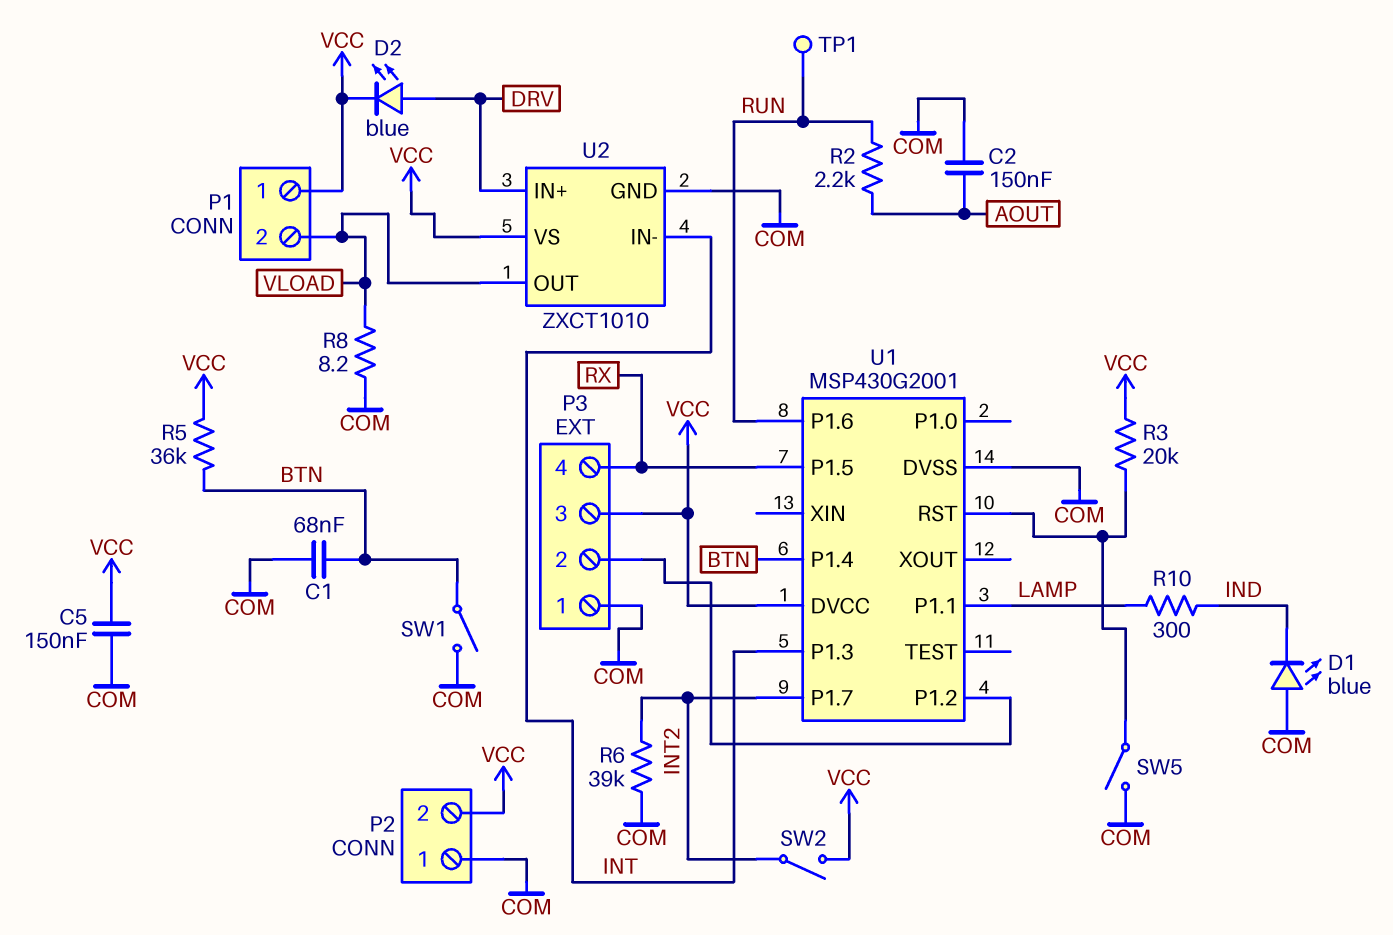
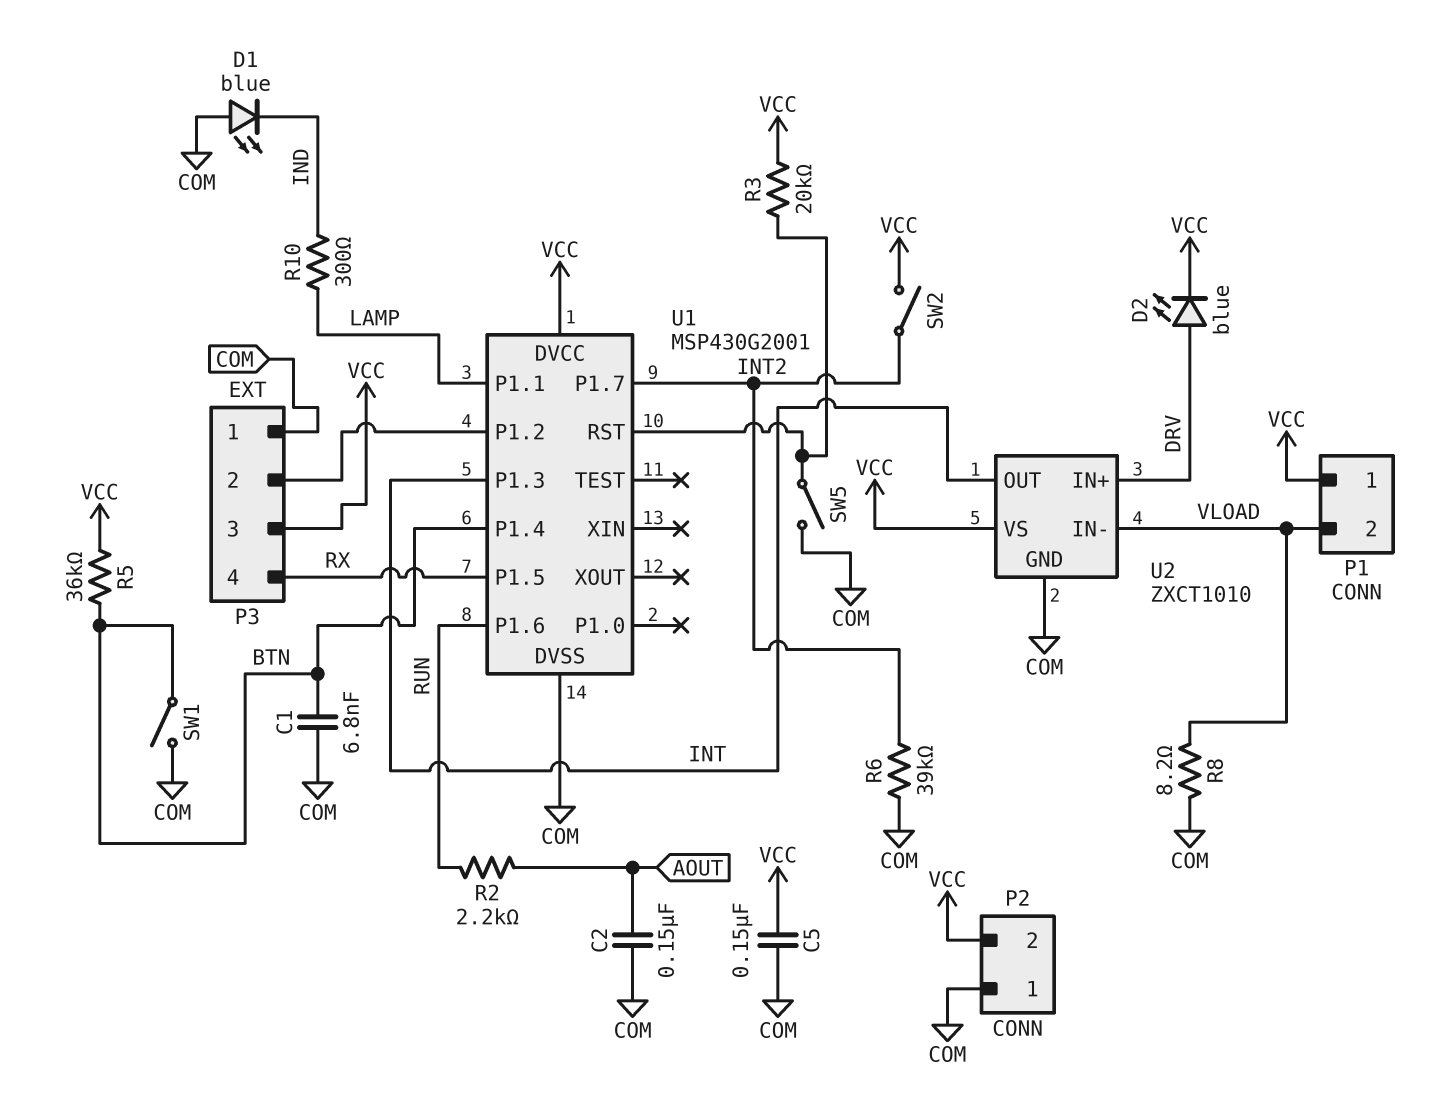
C1: 68nF (BTN, COM) -> 6.8nF (BTN, COM)
TP1: test point (RUN) -> none
U2 pin IN-: INT -> VLOAD
U2 pin OUT: VLOAD -> INT

